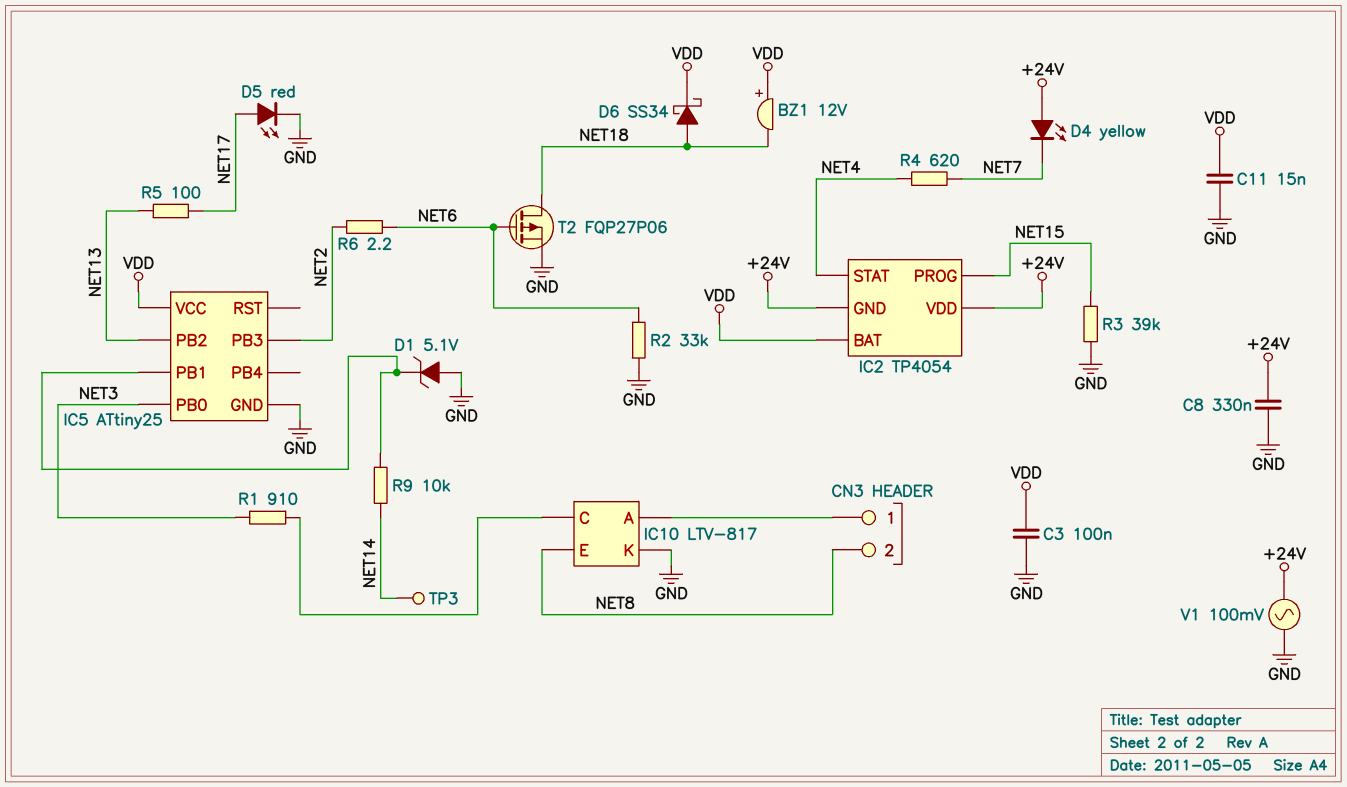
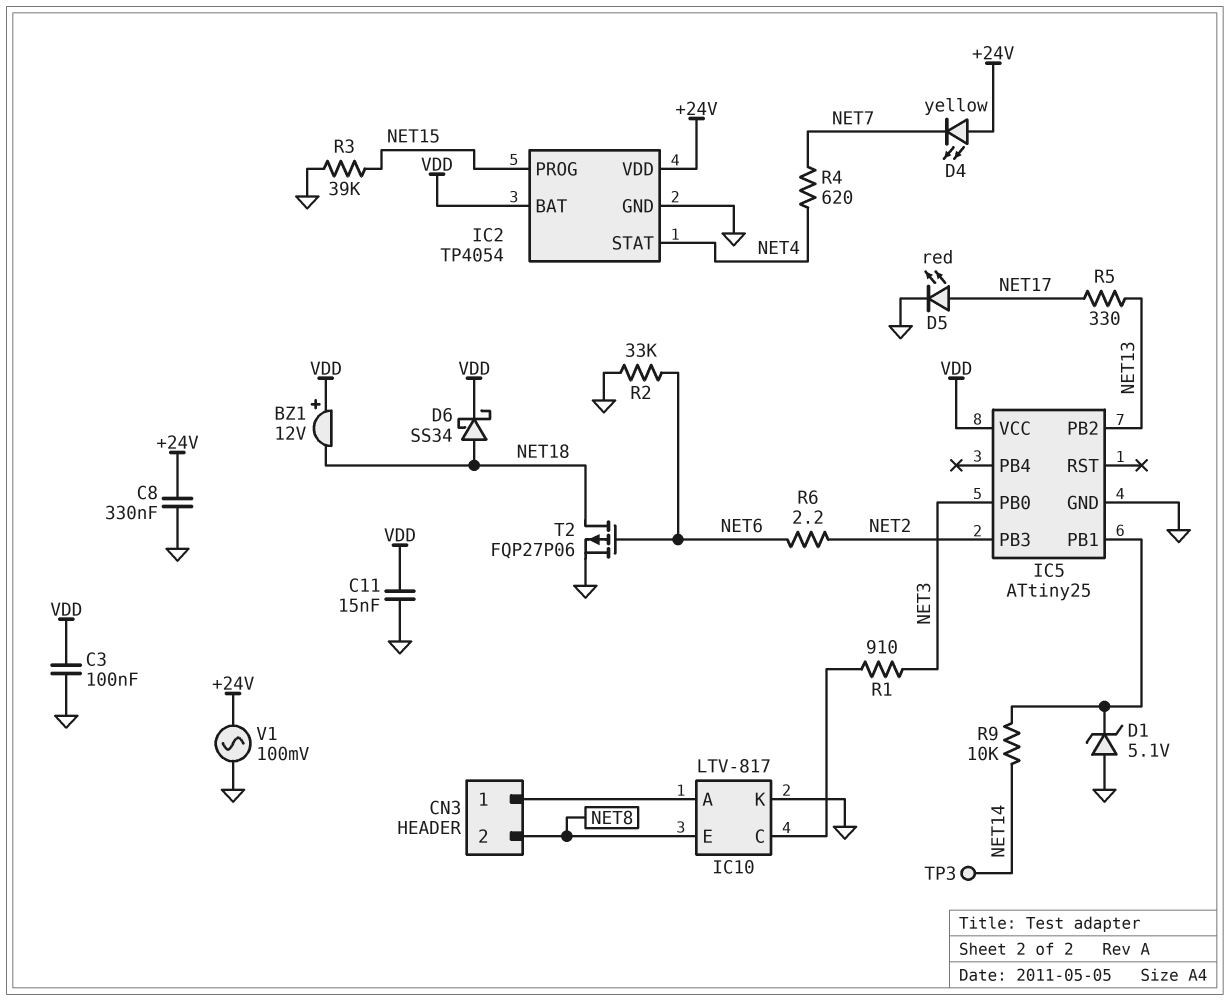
IC2 pin GND: +24V -> GND
R5: 100 (NET13, NET17) -> 330 (NET13, NET17)

